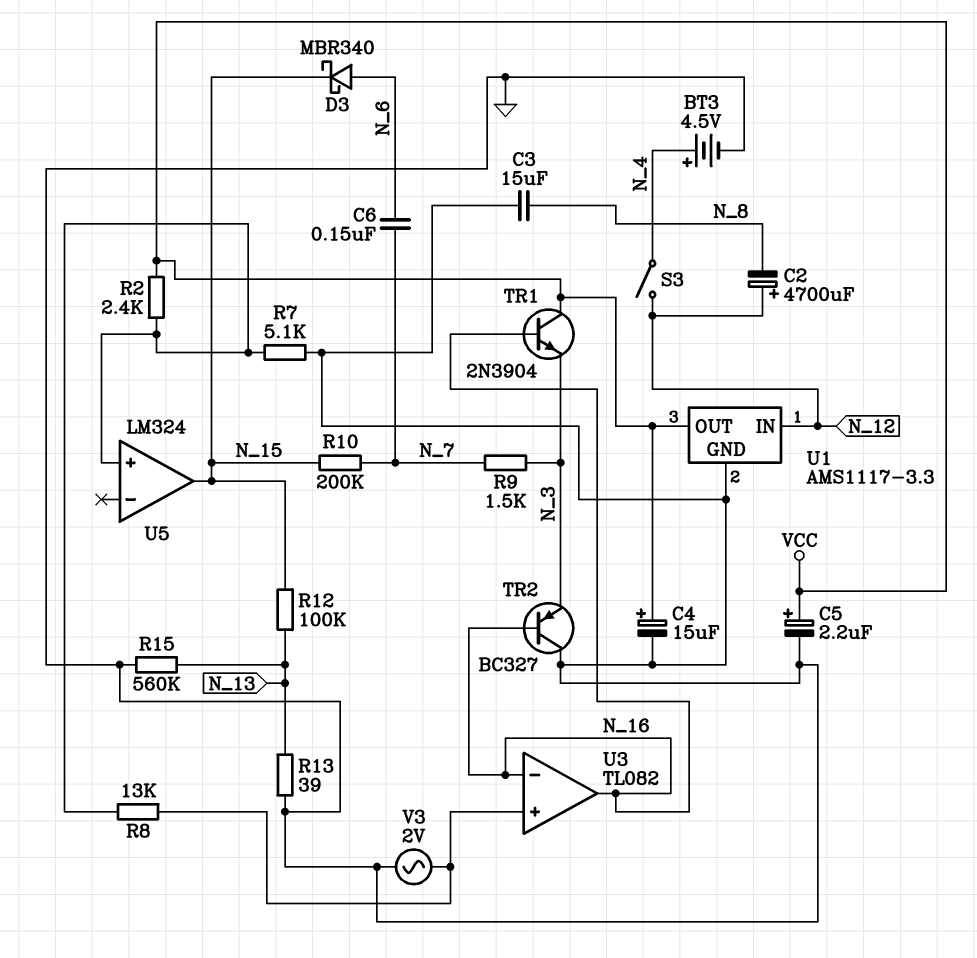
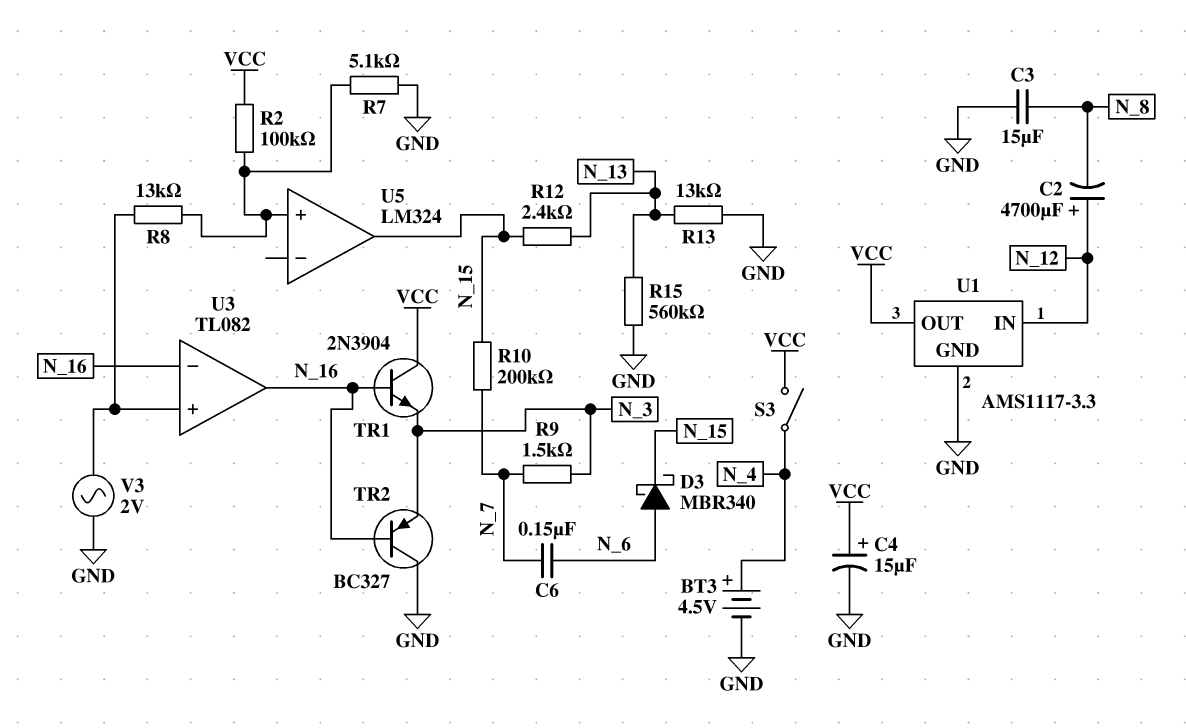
C5: 2.2uF (plus VCC, minus GND) -> none
R2: 2.4k (U5/in+, VCC) -> 100k (U5/in+, VCC)
R12: 100k (N_13, N_15) -> 2.4k (N_13, N_15)
R13: 39 (GND, N_13) -> 13k (GND, N_13)
S3: switch (N_4, N_12) -> switch (N_4, VCC)

